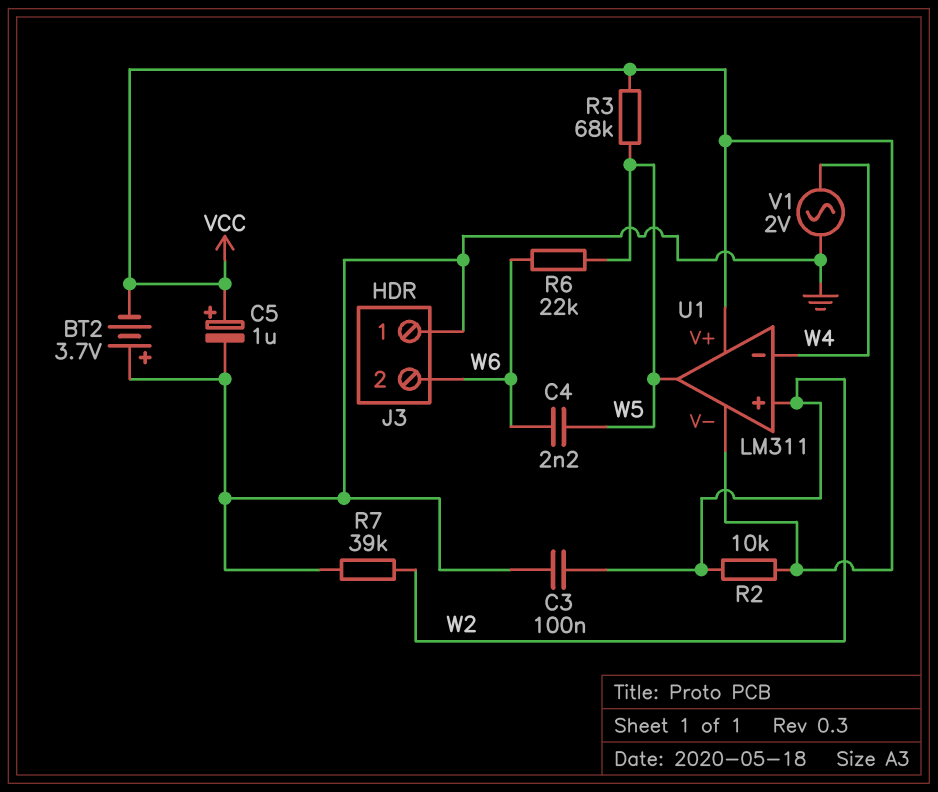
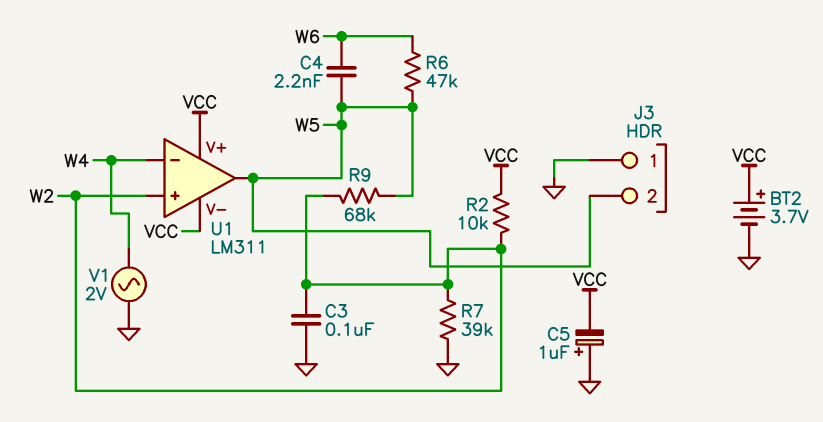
BT2: 3.7V (plus GND, minus VCC) -> 3.7V (plus VCC, minus GND)
C5: 1uF (plus VCC, minus GND) -> 1uF (plus GND, minus VCC)
J3 pin 2: W6 -> W5
R3: 68k (VCC, W5) -> none
R6: 22k (W5, W6) -> 47k (W5, W6)
R9: none -> 68k (W2, W5)

